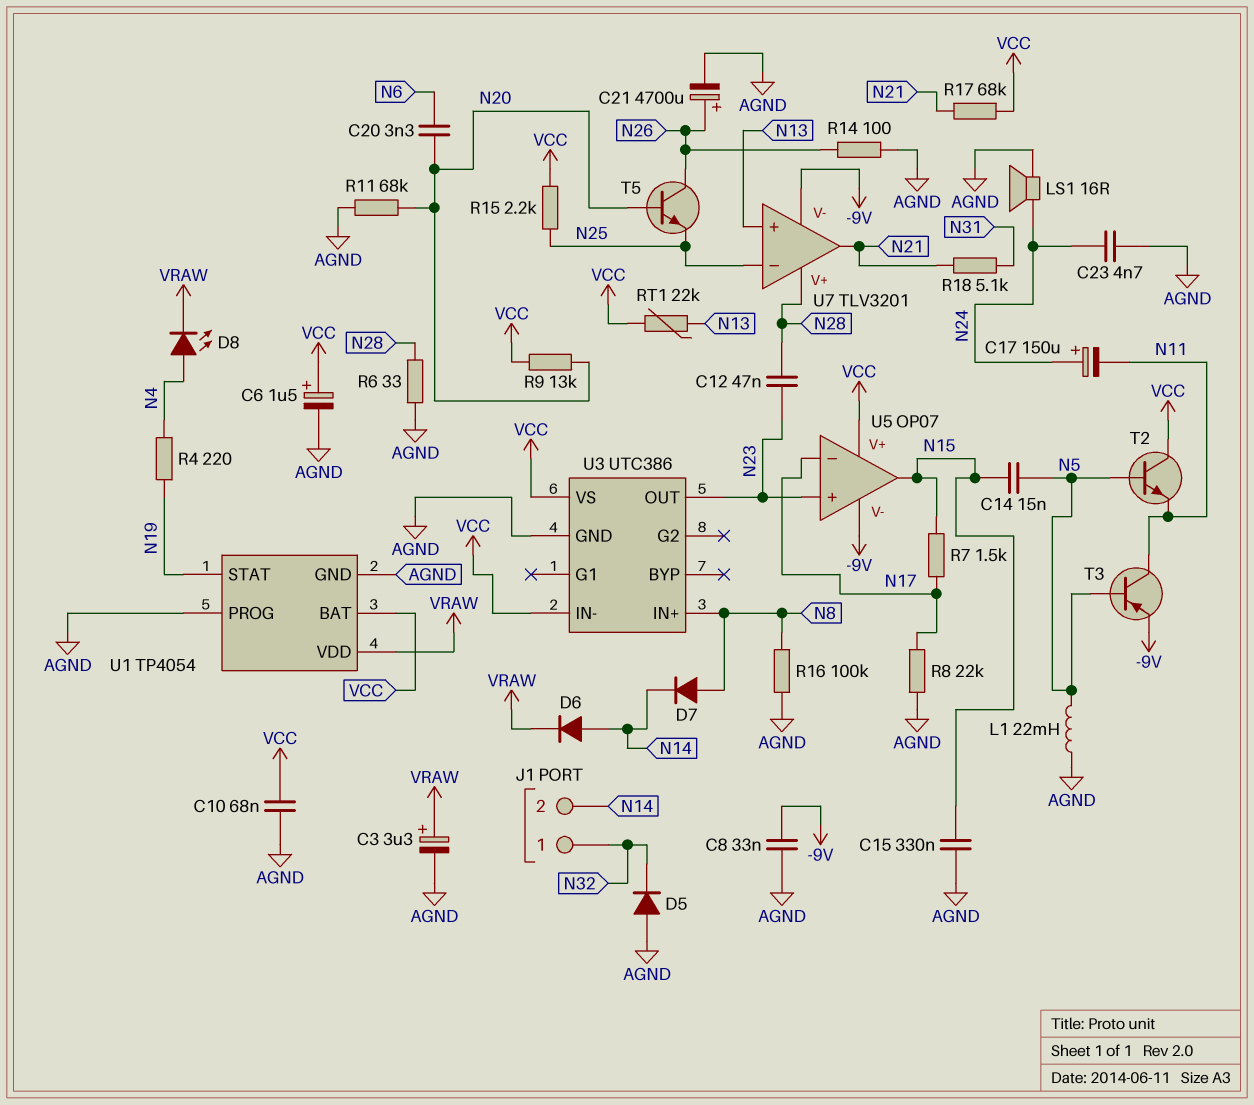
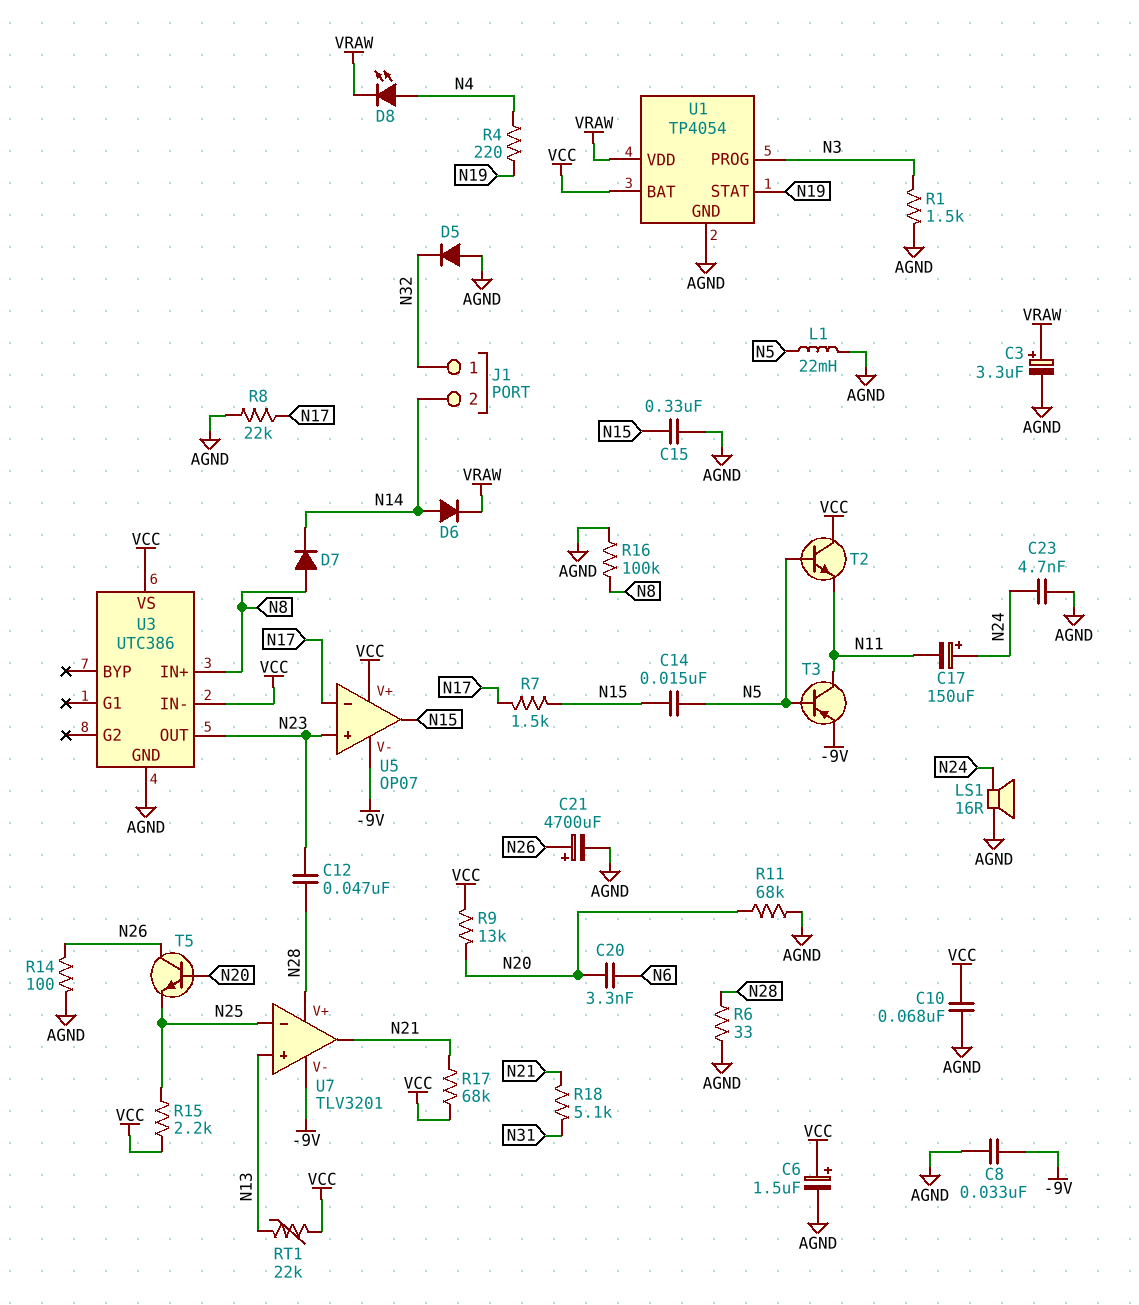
R1: none -> 1.5k (AGND, N3)
U1 pin PROG: AGND -> N3

